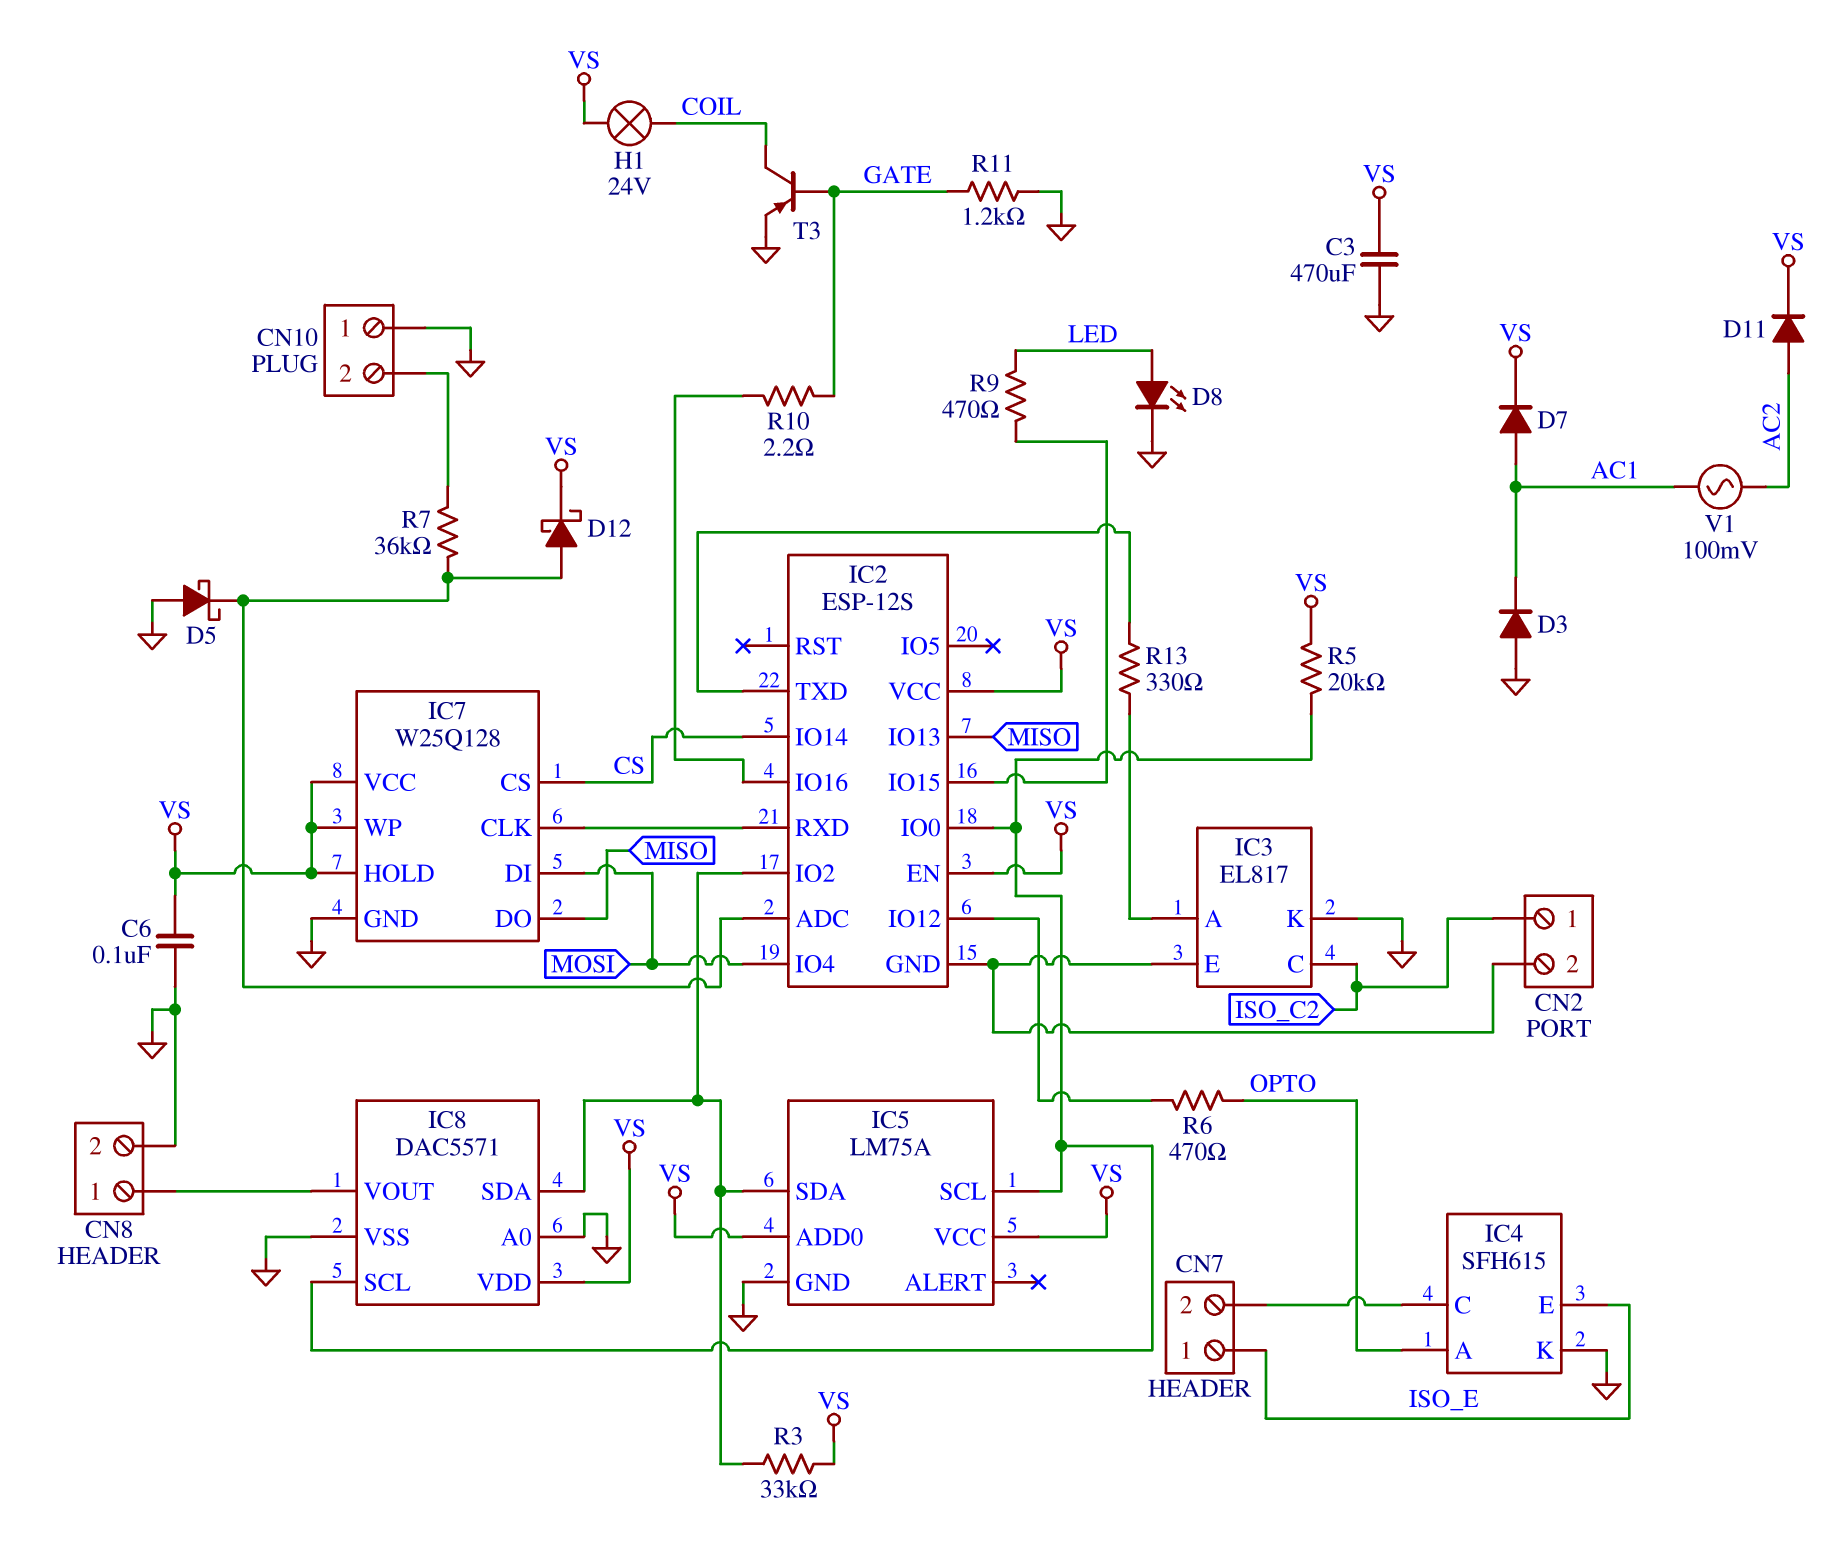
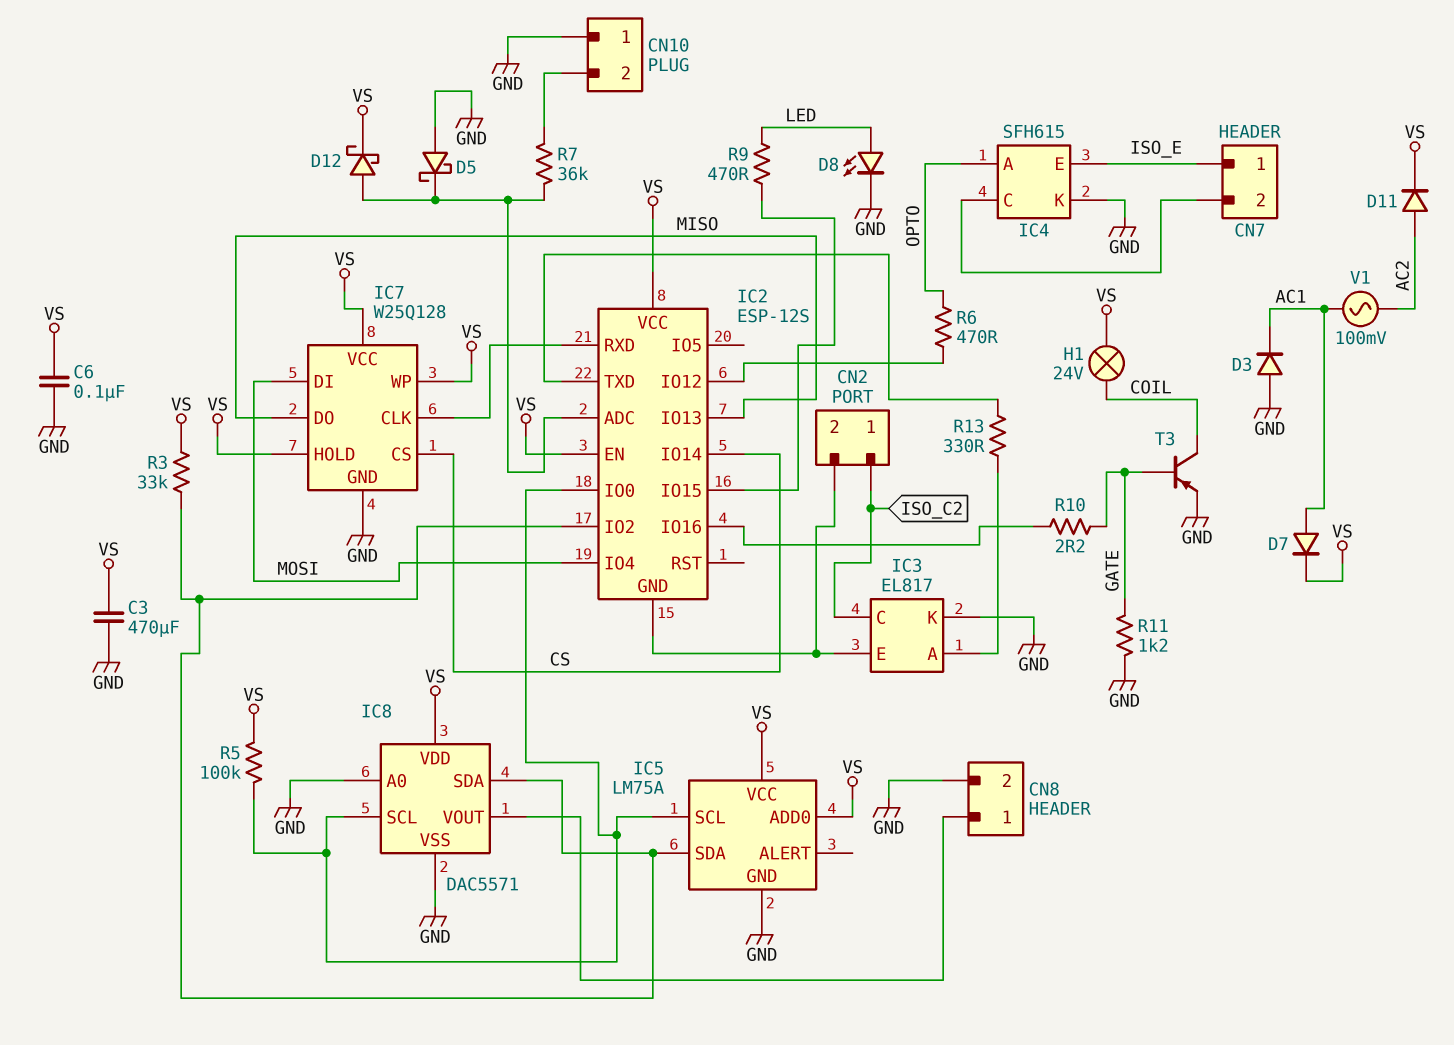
R5: 20k (IC2/IO0, VS) -> 100k (IC2/IO0, VS)

